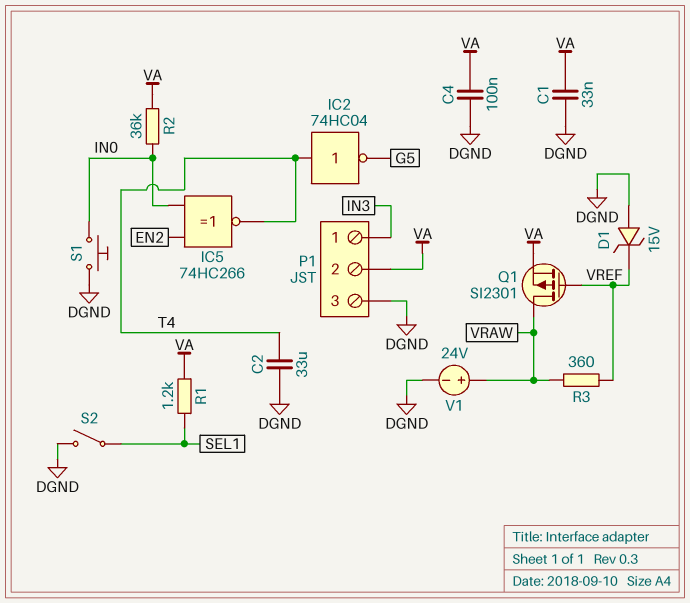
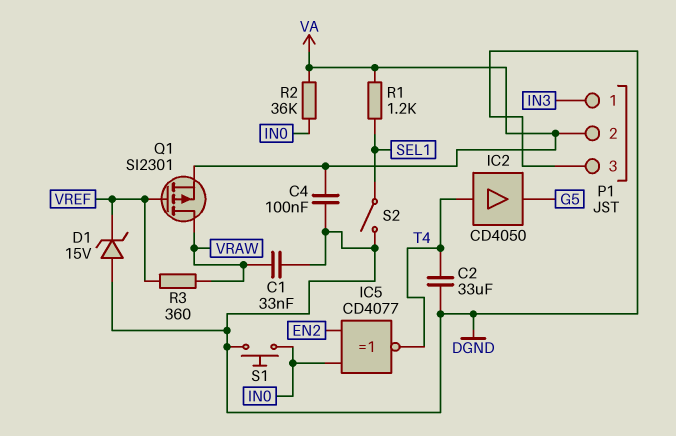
C1: 33nF (DGND, VA) -> 33nF (DGND, VRAW)
IC2: NOT 74HC04 (in T4, out G5) -> buffer CD4050 (in T4, out G5)
IC5: XNOR 74HC266 (in EN2, in IN0, out T4) -> XNOR CD4077 (in EN2, in IN0, out T4)
V1: 24V (plus VRAW, minus DGND) -> none

